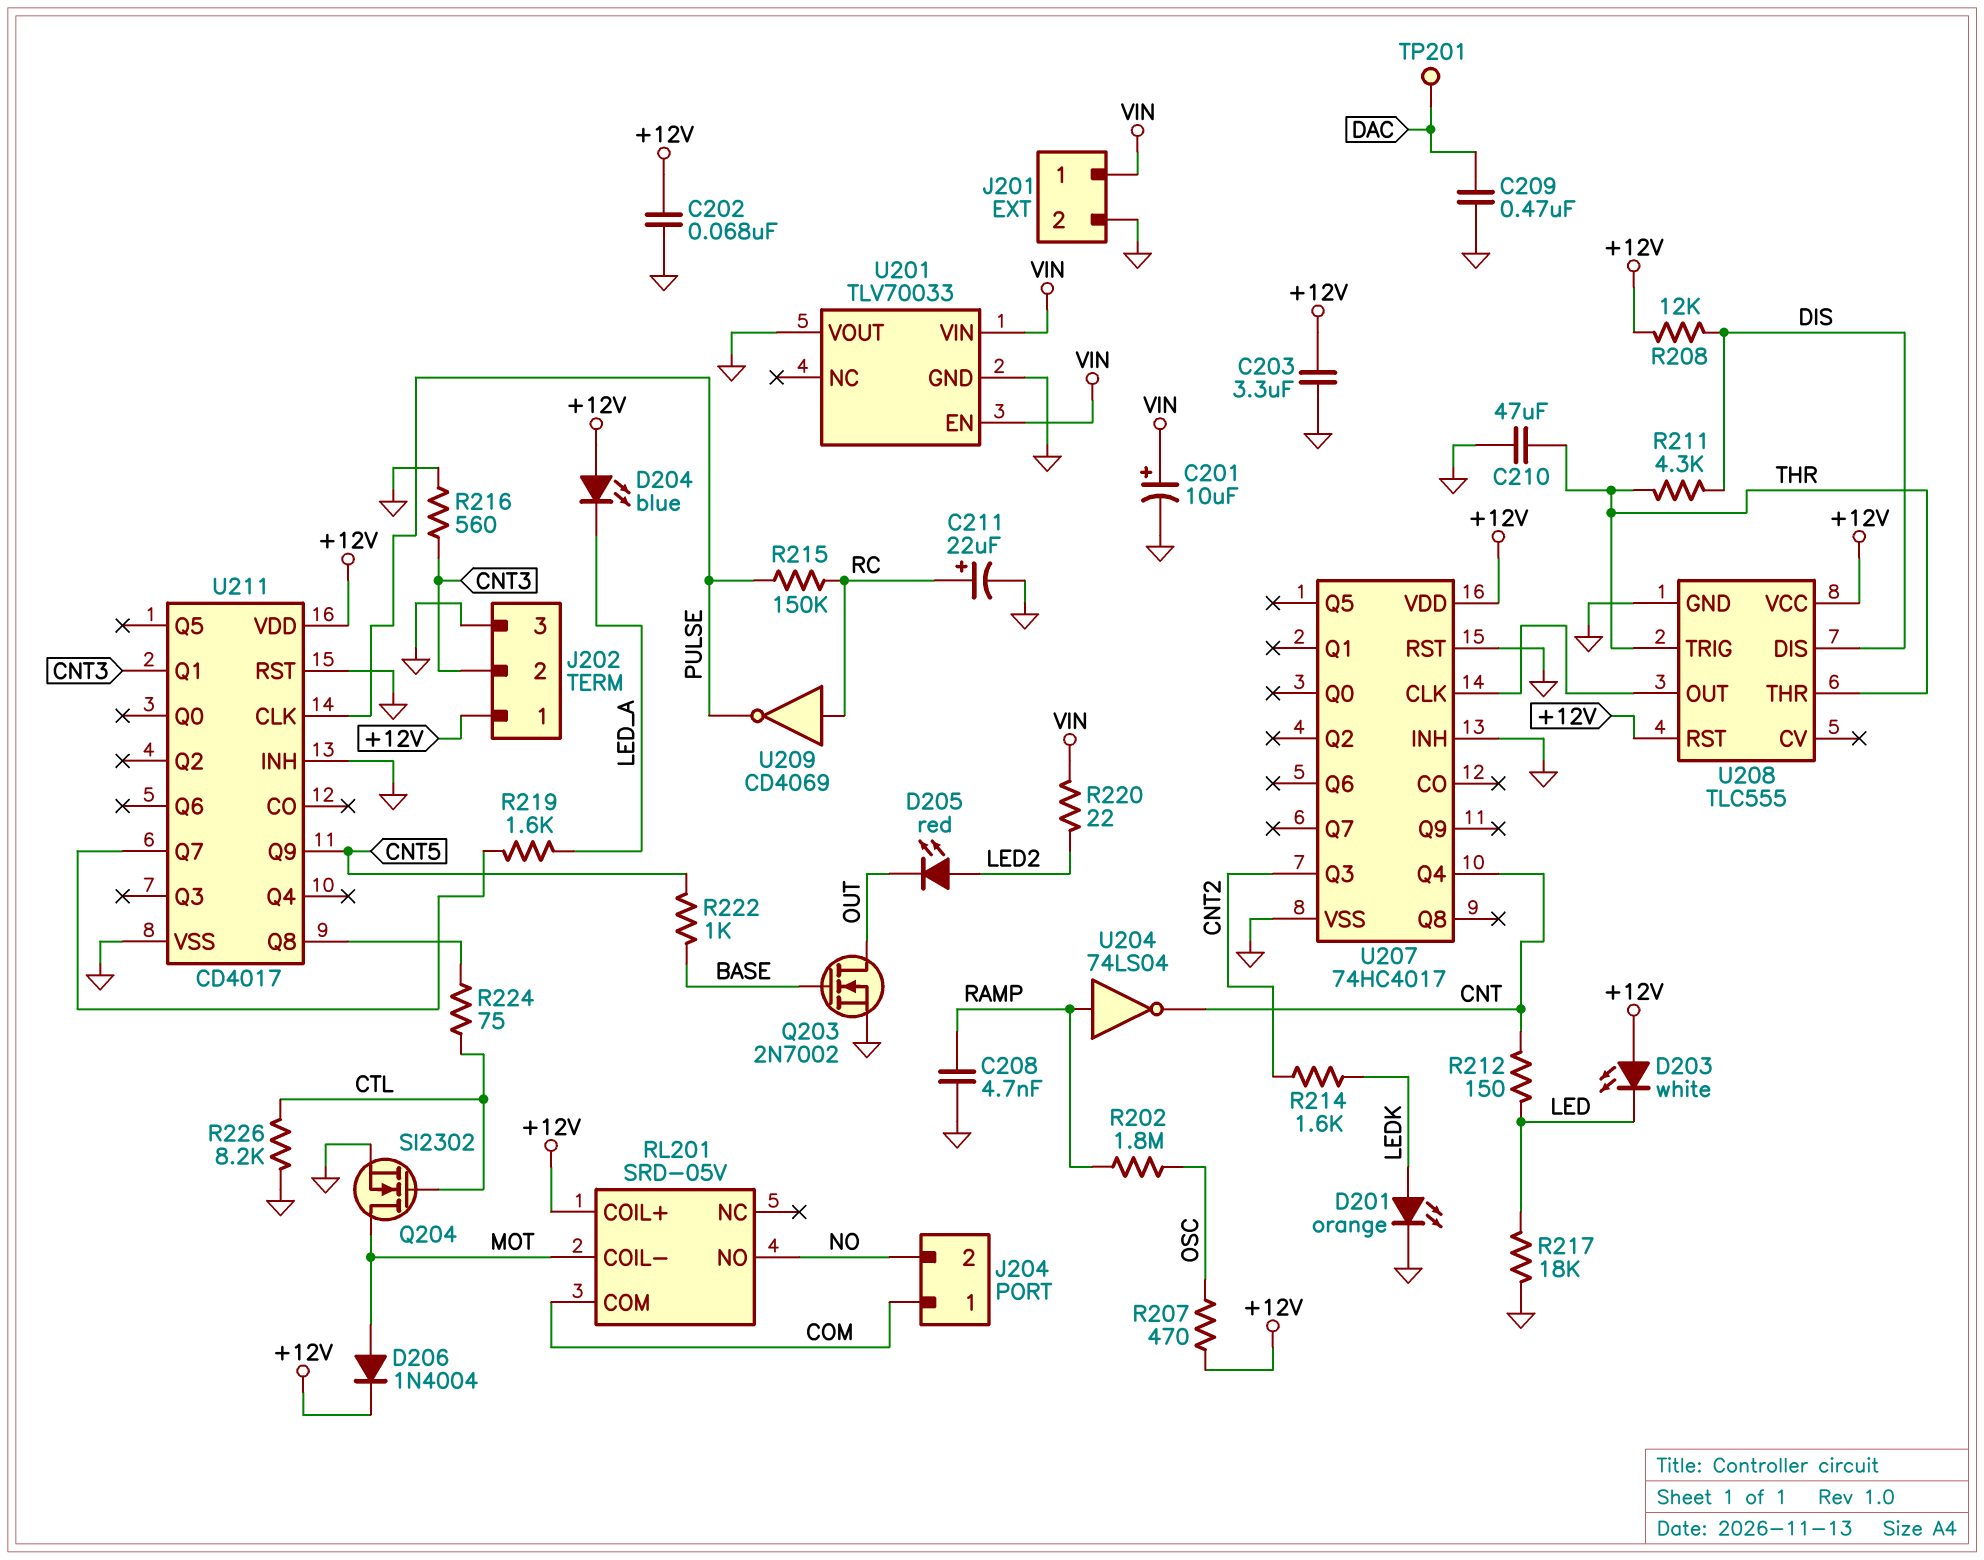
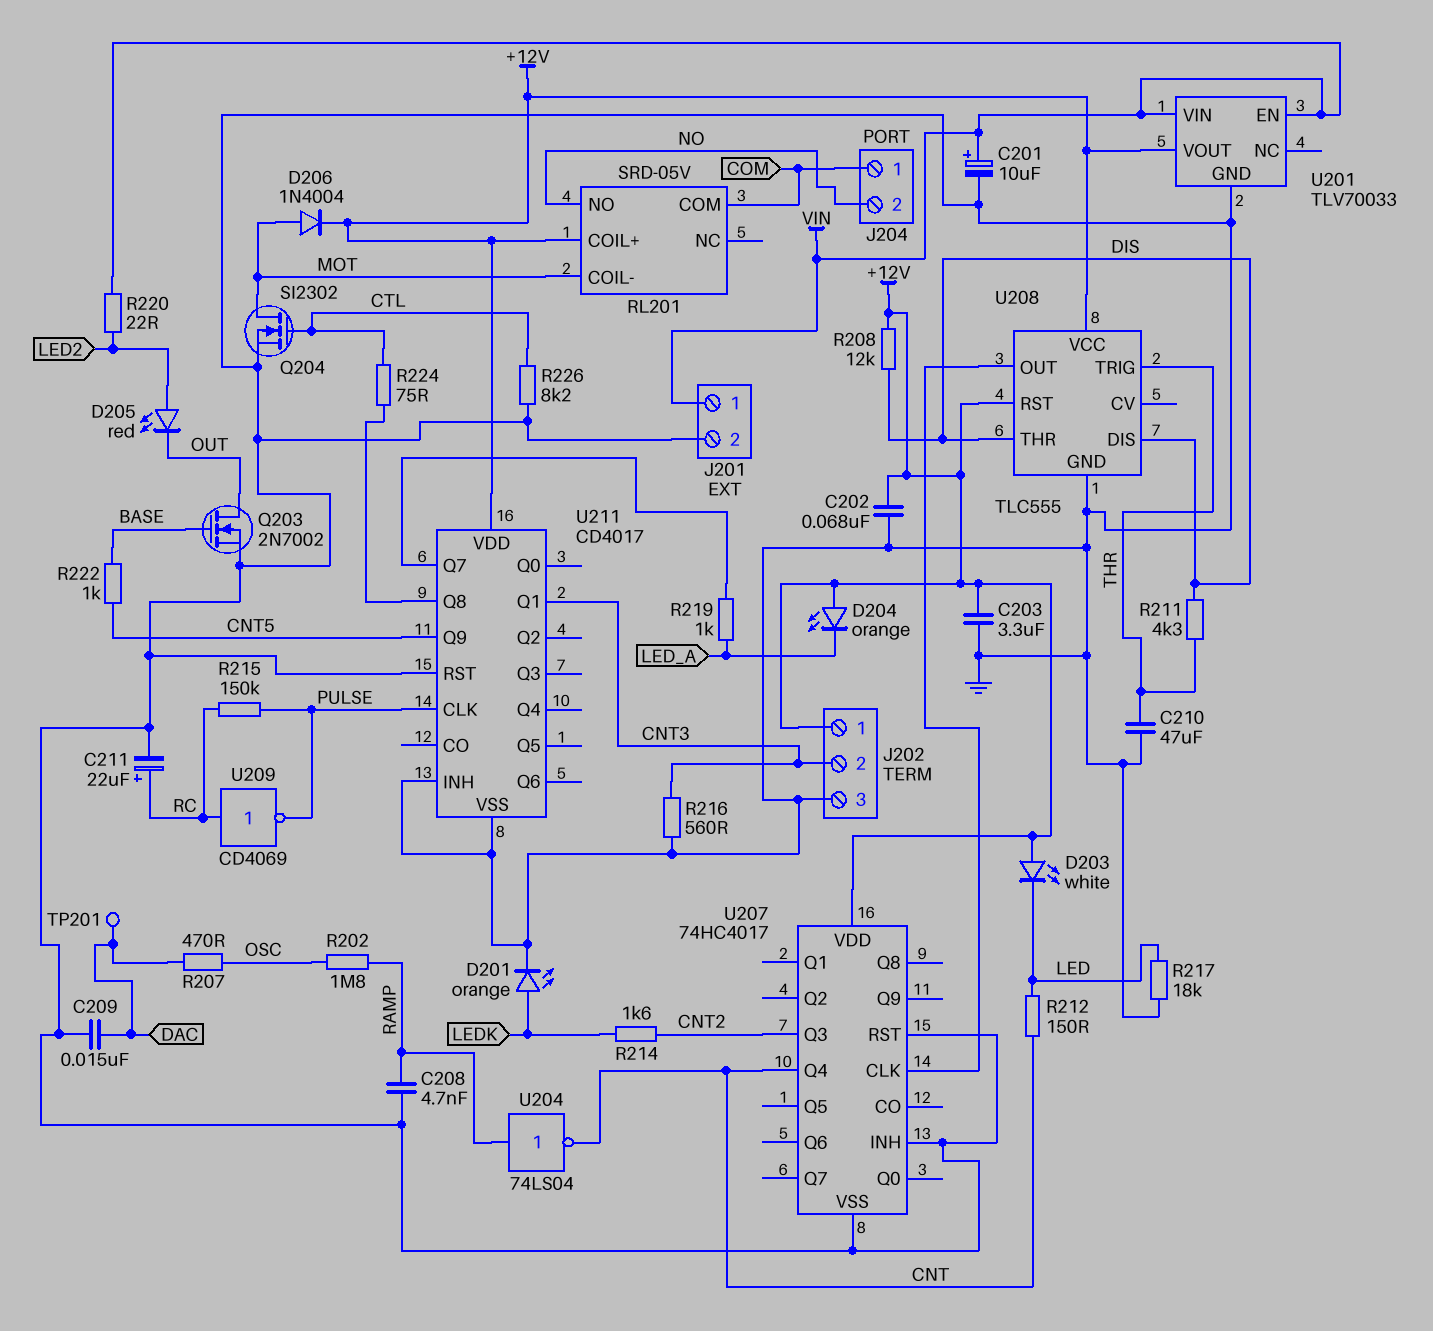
C209: 470nF (DAC, GND) -> 15nF (DAC, GND)
D204: LED blue (A +12V, K LED_A) -> LED orange (A +12V, K LED_A)
R207: 470 (+12V, OSC) -> 470 (DAC, OSC)
R219: 1.6k (LED_A, U211/Q7) -> 1k (LED_A, U211/Q7)
U201 pin VOUT: GND -> +12V
U208 pin THR: THR -> DIS

